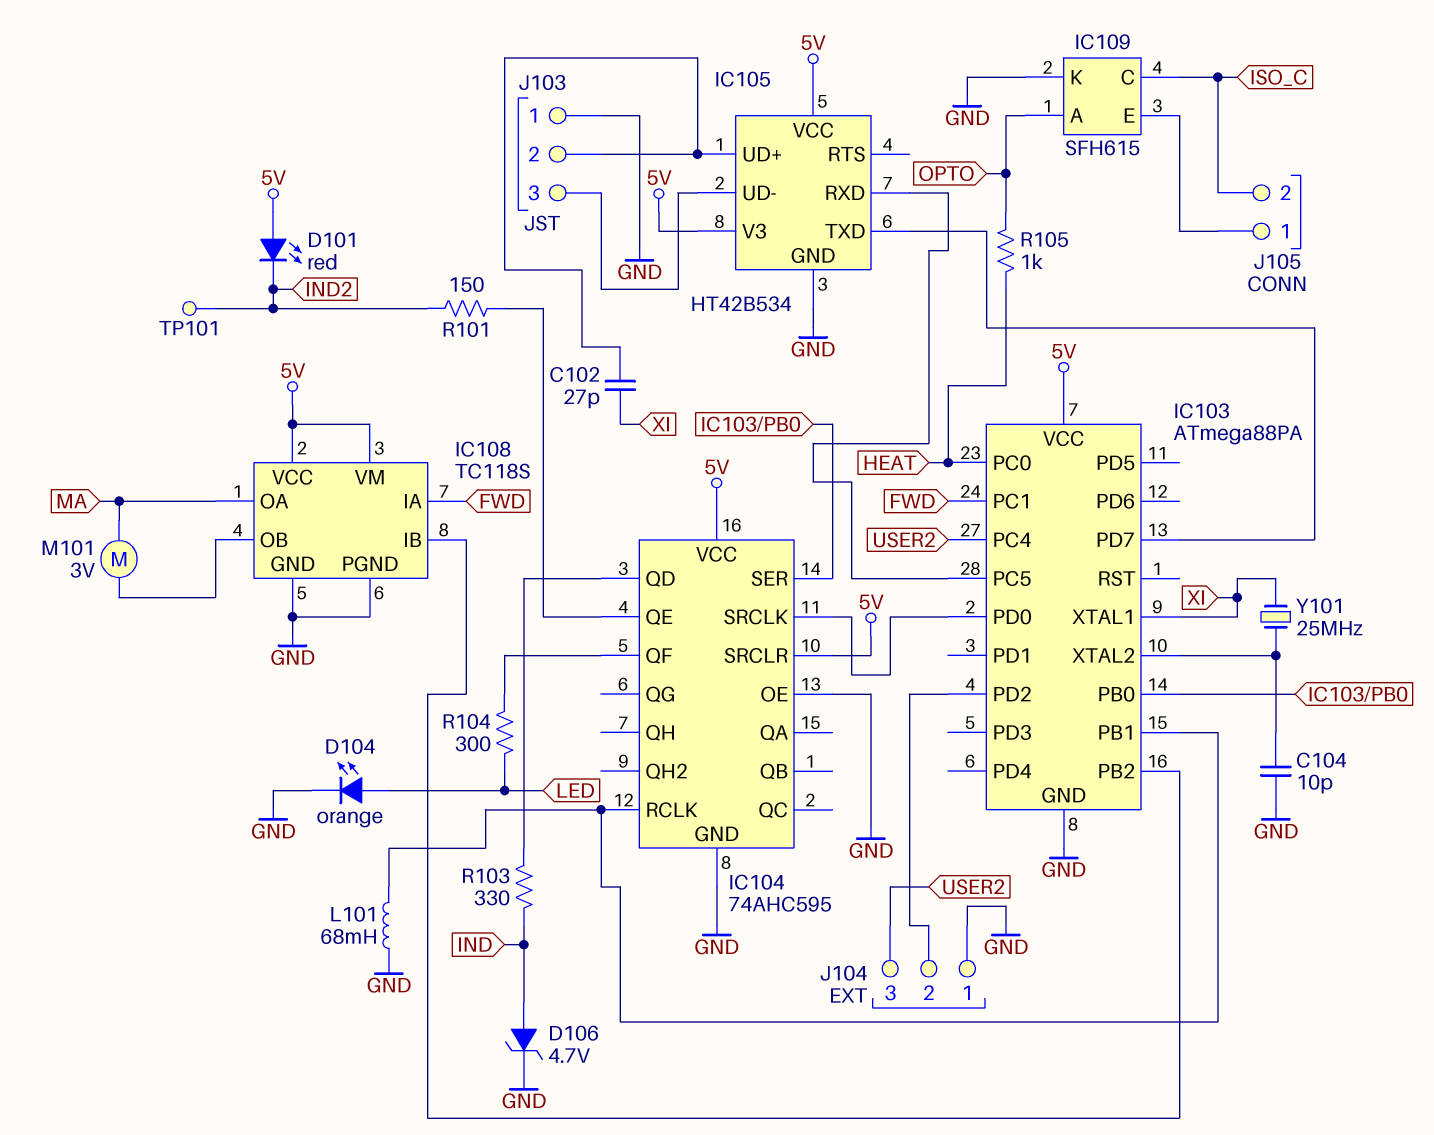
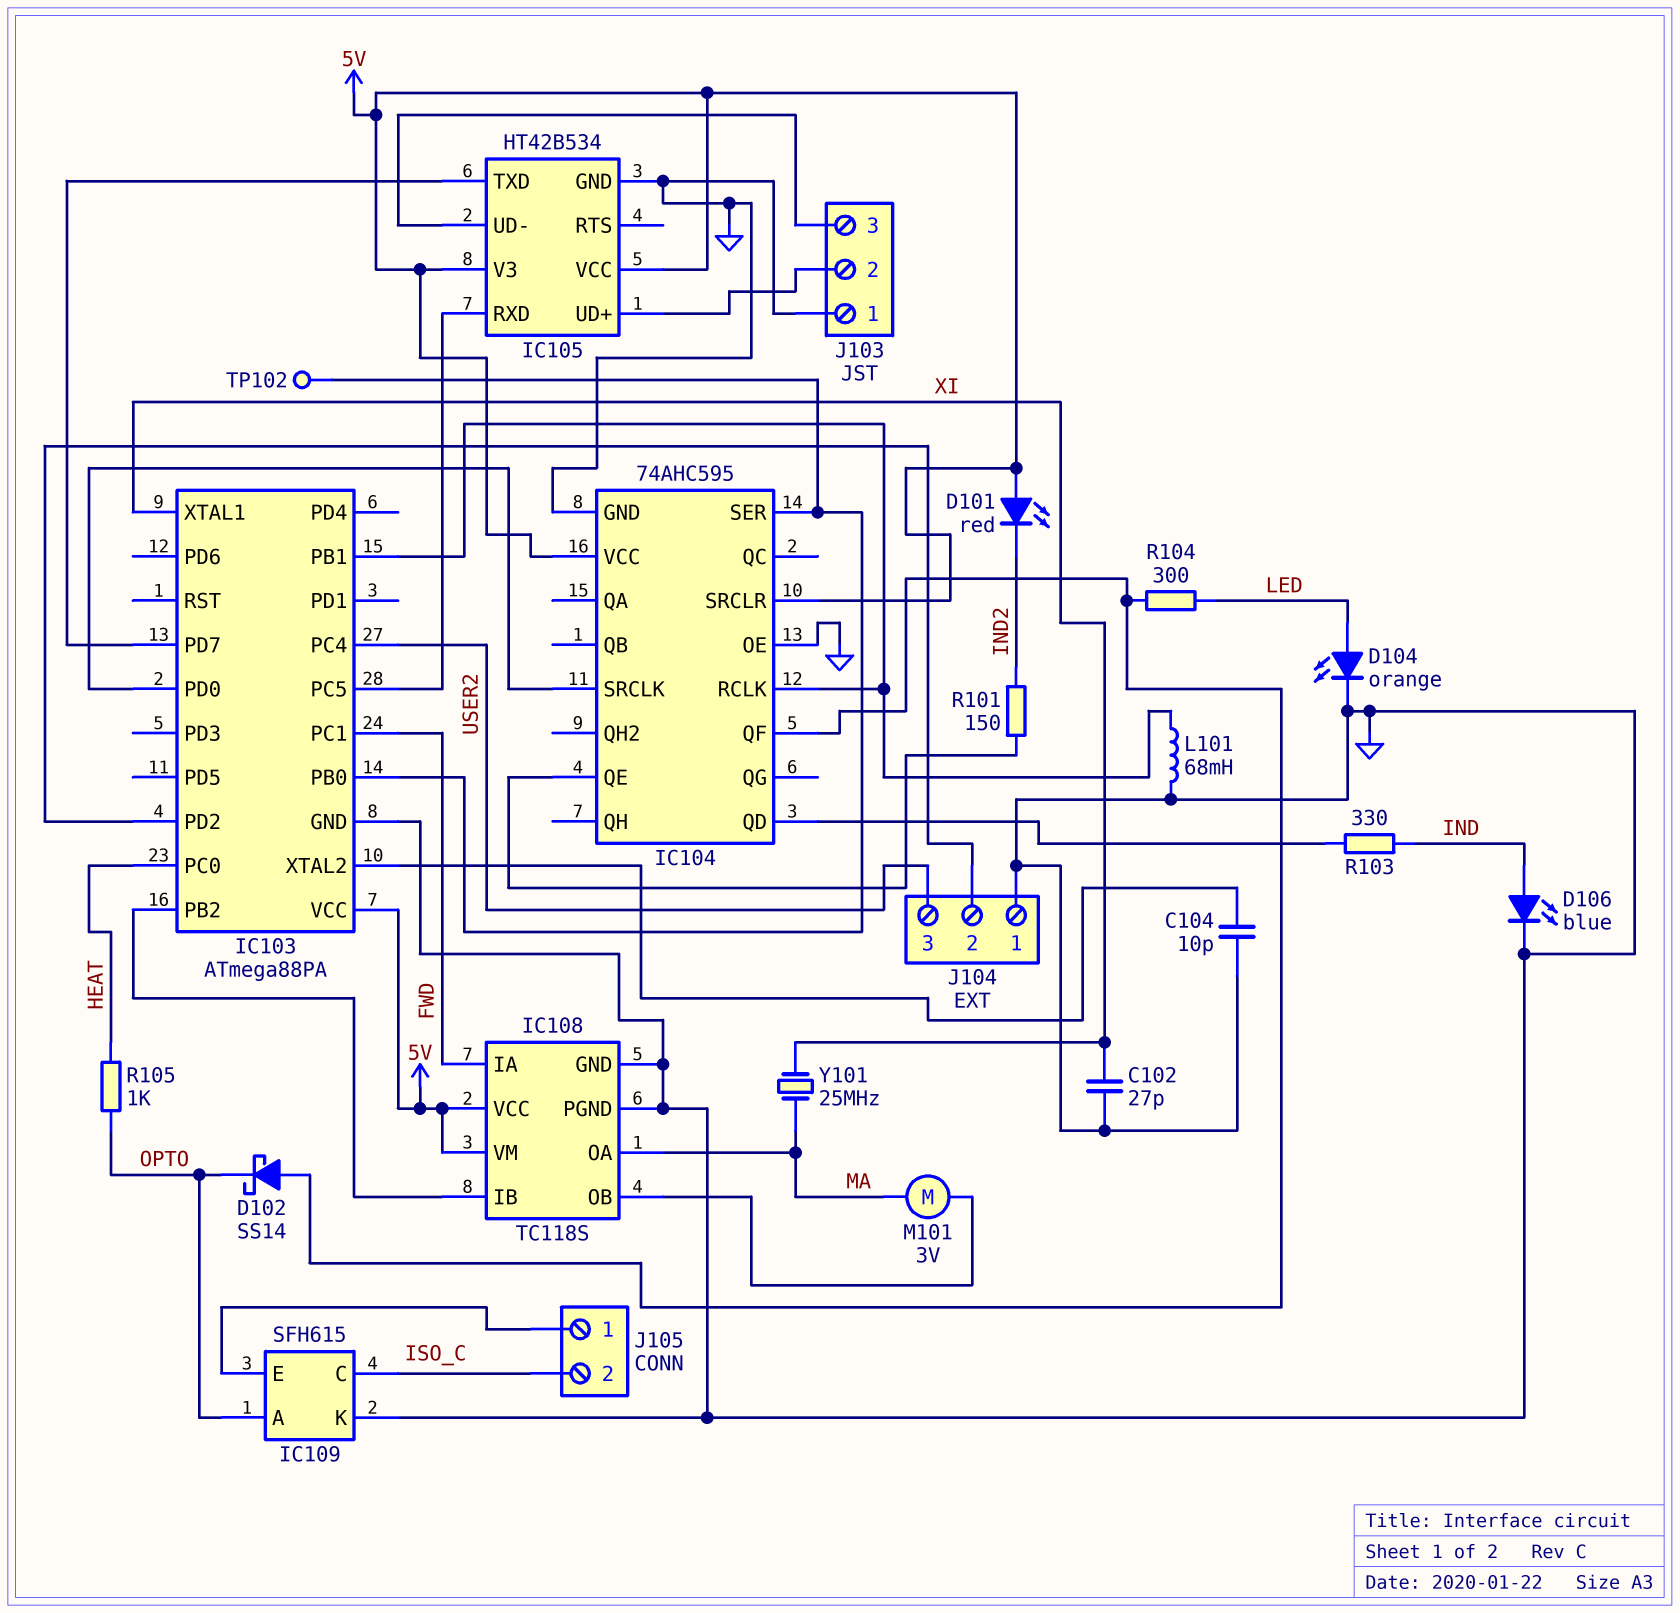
C102: 27pF (IC105/UD+, XI) -> 27pF (GND, XI)
D102: none -> schottky SS14 (A IC104/QF, K OPTO)
D106: zener 4.7V (A IND, K GND) -> LED blue (A IND, K GND)
TP101: test point (IND2) -> none
TP102: none -> test point (IC103/PB0)
Y101: 25MHz (IC103/XTAL2, XI) -> 25MHz (MA, XI)

